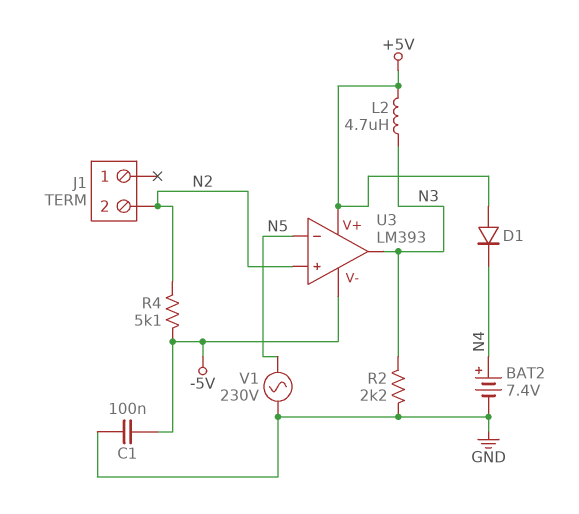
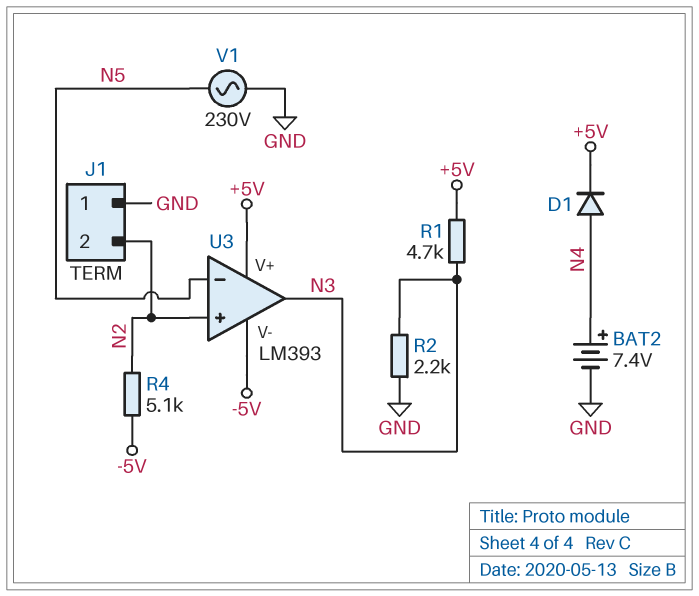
C1: 100nF (-5V, GND) -> none
D1: diode (A +5V, K N4) -> diode (A N4, K +5V)
J1 pin 1: none -> GND
L2: 4.7uH (+5V, N3) -> none
R1: none -> 4.7k (+5V, N3)

